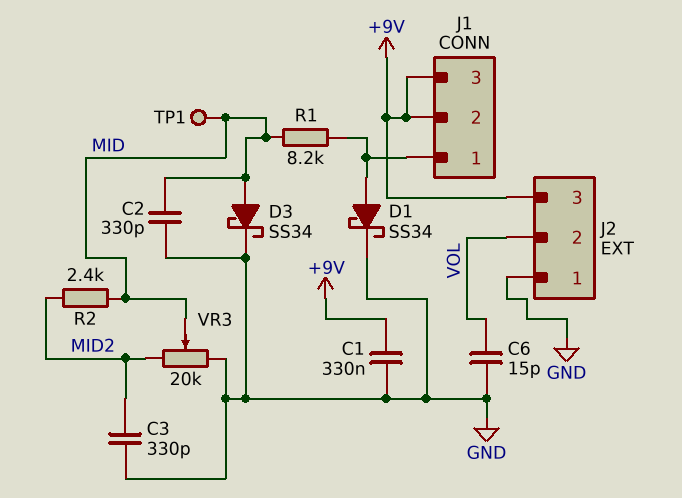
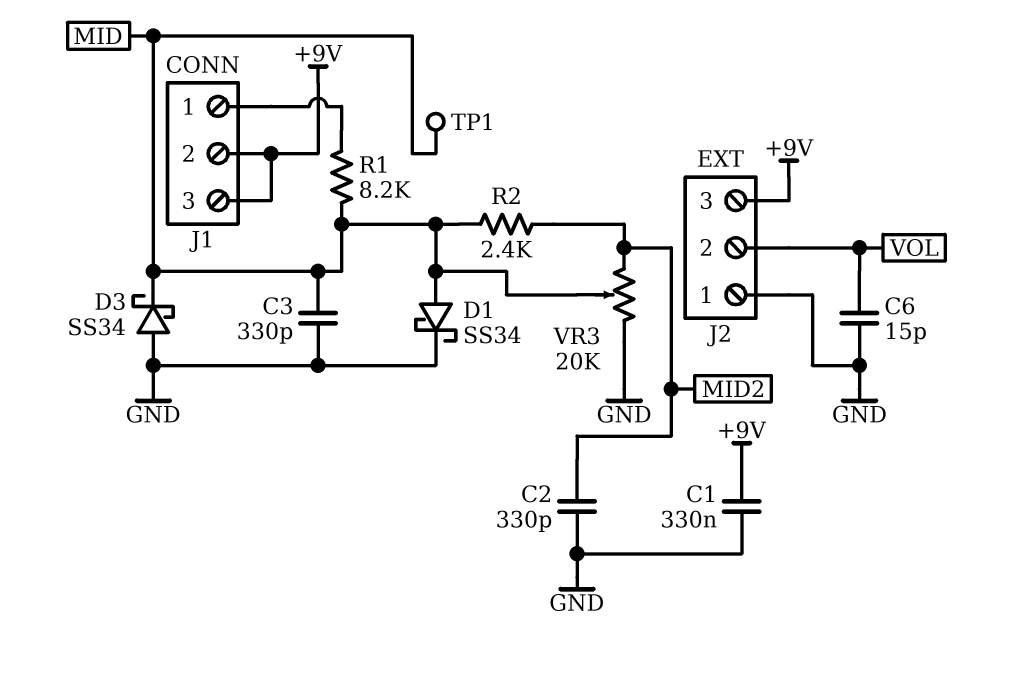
C2: 330pF (GND, MID) -> 330pF (GND, MID2)
C3: 330pF (GND, MID2) -> 330pF (GND, MID)
D1: schottky SS34 (A J1/1, K GND) -> schottky SS34 (A MID, K GND)
D3: schottky SS34 (A MID, K GND) -> schottky SS34 (A GND, K MID)

